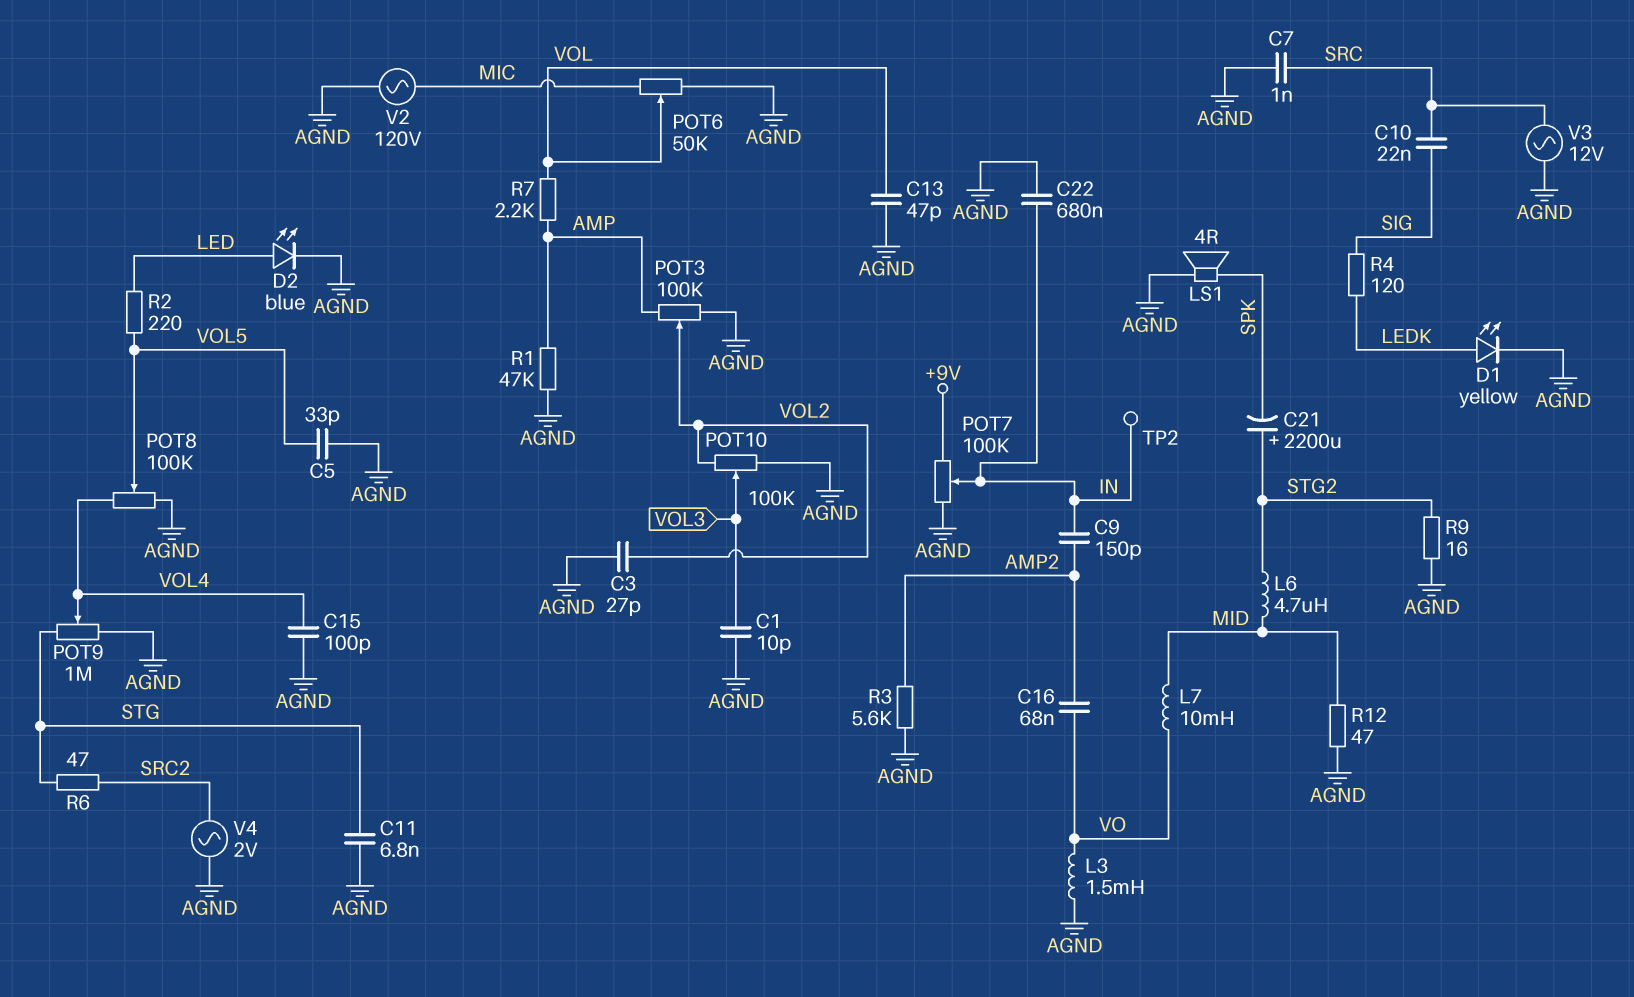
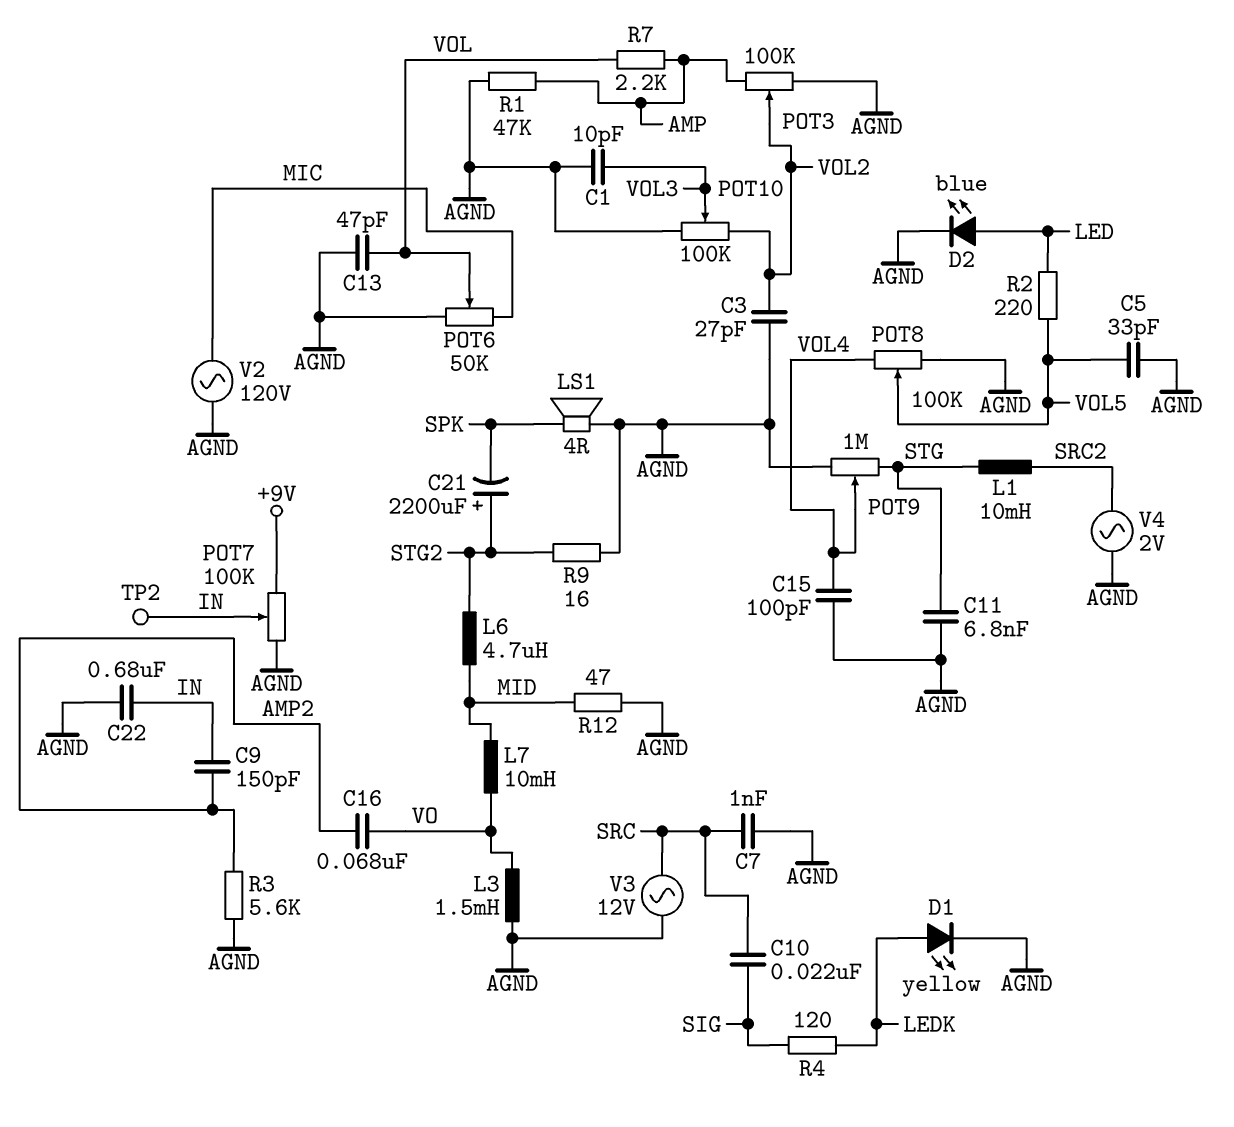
L1: none -> 10mH (SRC2, STG)
R6: 47 (SRC2, STG) -> none

